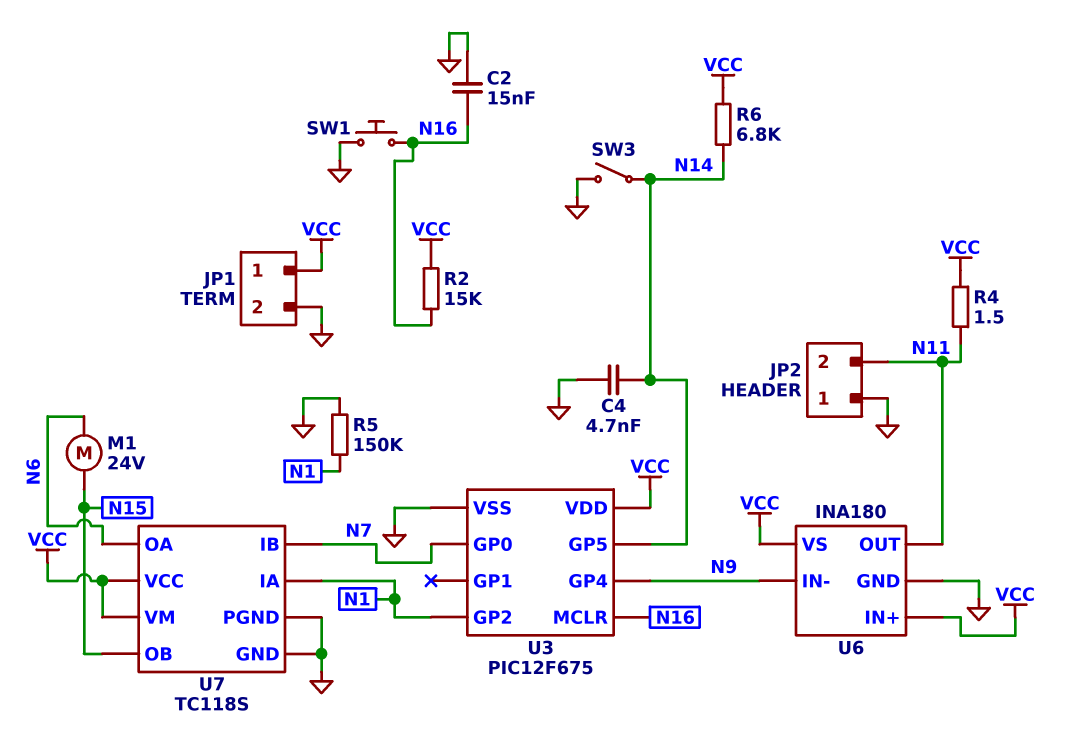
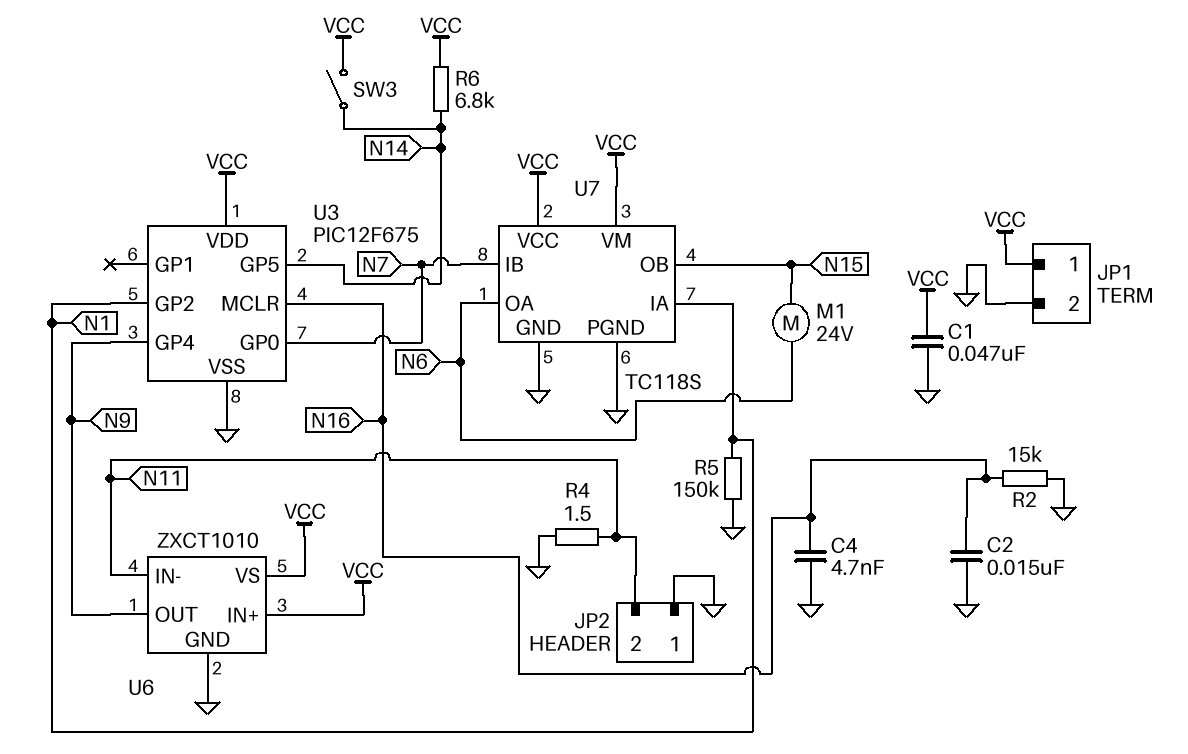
C1: none -> 47nF (GND, VCC)
C4: 4.7nF (GND, N14) -> 4.7nF (GND, N16)
R2: 15k (N16, VCC) -> 15k (GND, N16)
R4: 1.5 (N11, VCC) -> 1.5 (GND, N11)
SW1: button (GND, N16) -> none
SW3: switch (GND, N14) -> switch (N14, VCC)
U6: INA180 -> ZXCT1010
U6 pin IN-: N9 -> N11
U6 pin OUT: N11 -> N9

